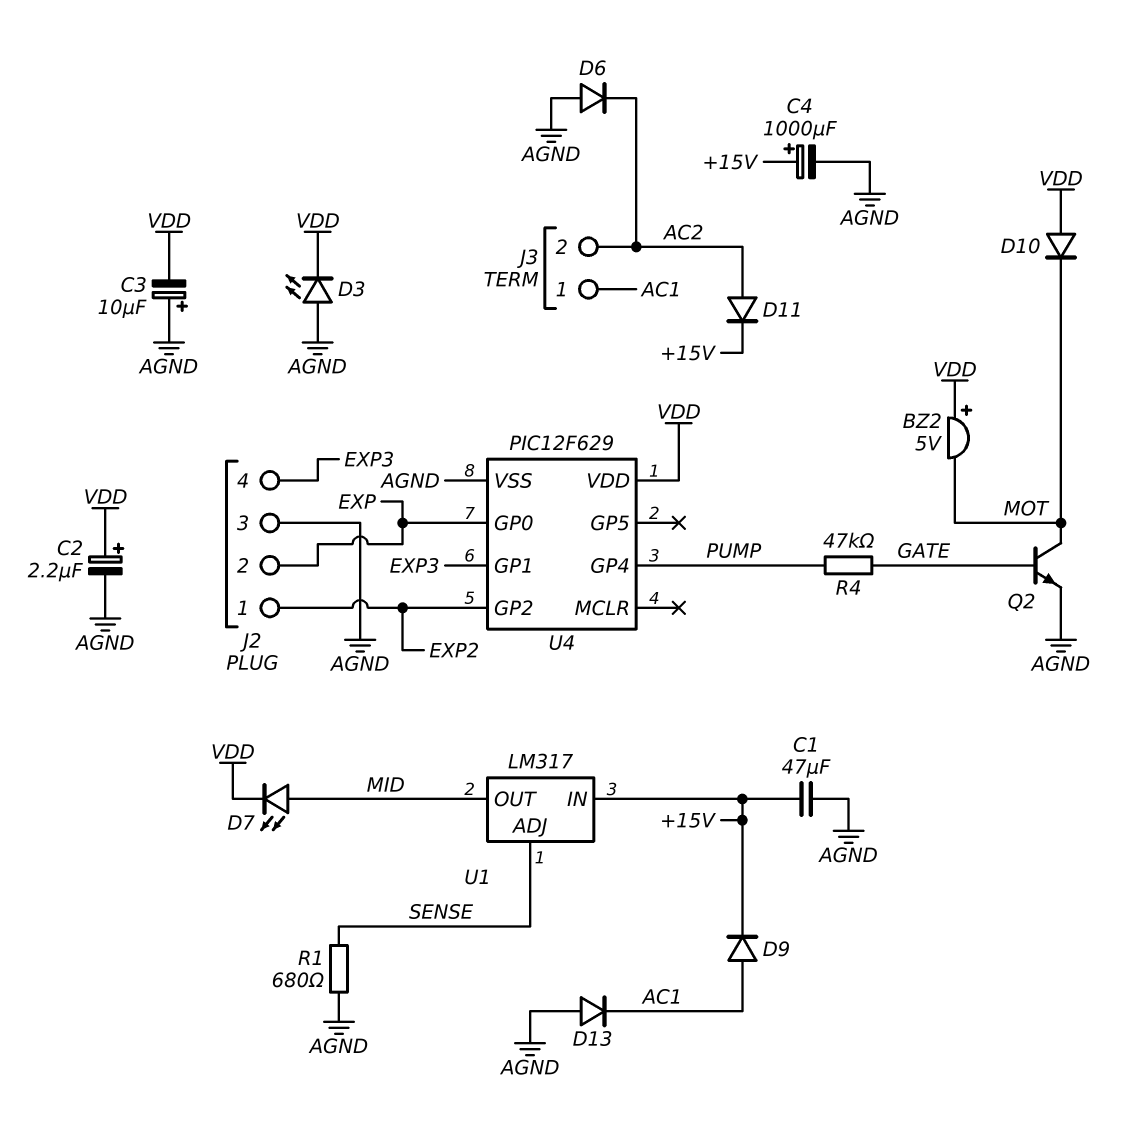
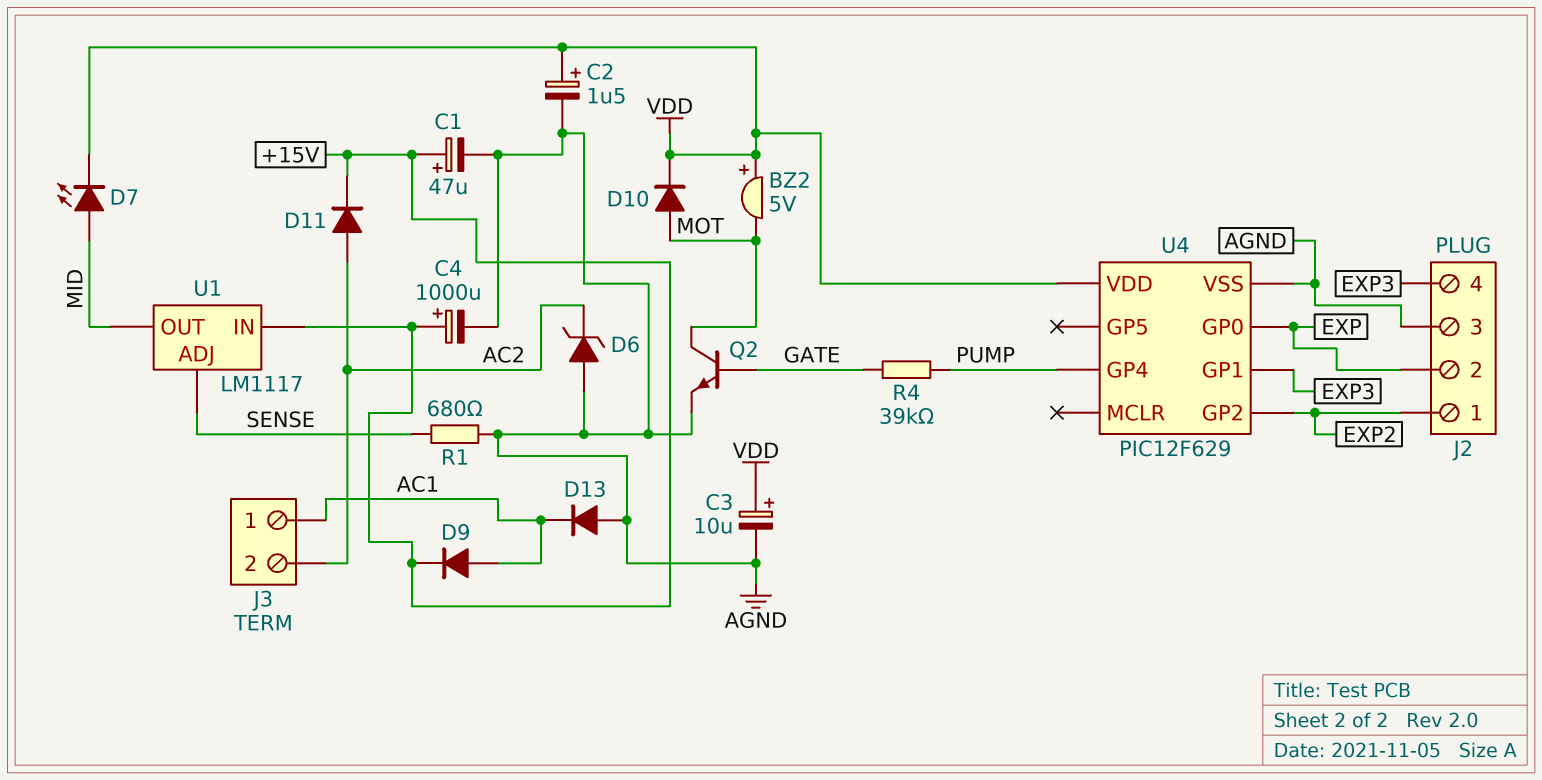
C1: 47uF (+15V, AGND) -> 47uF (plus +15V, minus AGND)
C2: 2.2uF (plus VDD, minus AGND) -> 1.5uF (plus VDD, minus AGND)
C3: 10uF (plus AGND, minus VDD) -> 10uF (plus VDD, minus AGND)
D3: LED (A AGND, K VDD) -> none
D6: diode (A AGND, K AC2) -> zener (A AGND, K AC2)
D10: diode (A VDD, K MOT) -> diode (A MOT, K VDD)
R4: 47k (GATE, PUMP) -> 39k (GATE, PUMP)
U1: LM317 -> LM1117

